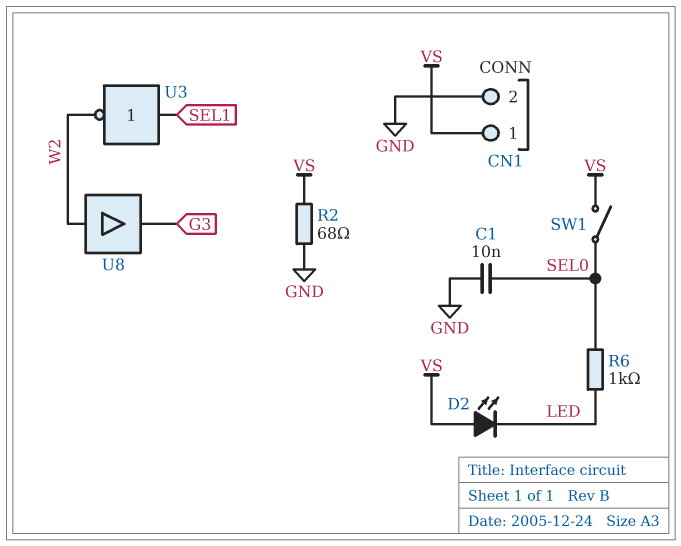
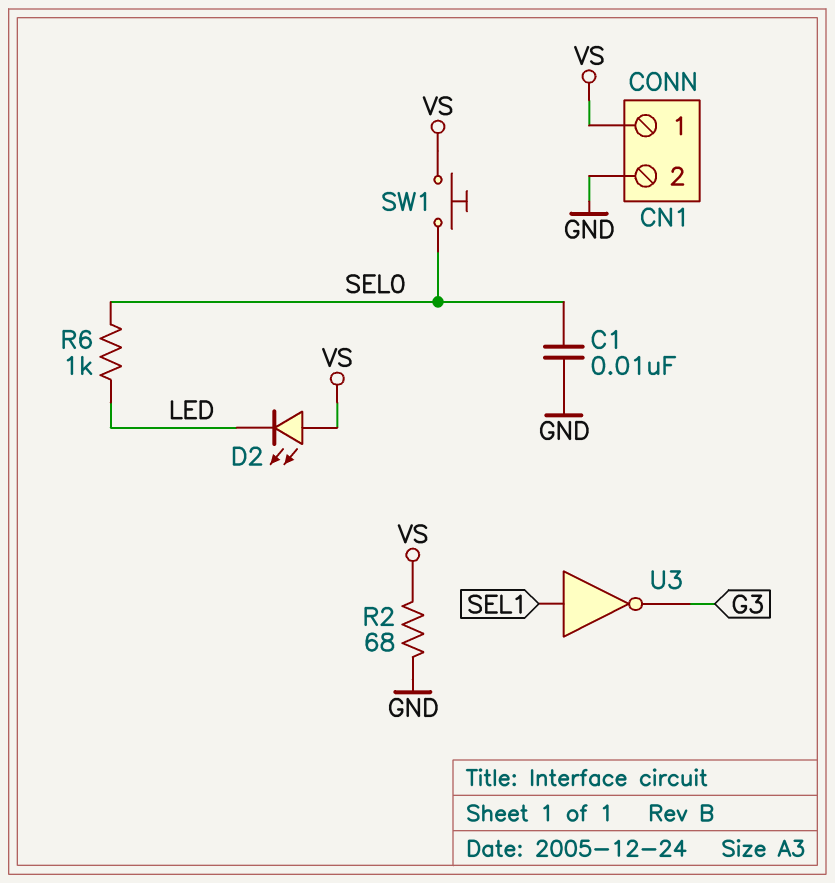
SW1: switch (SEL0, VS) -> button (SEL0, VS)
U3: NOT (in SEL1, out W2) -> NOT (in SEL1, out G3)
U8: buffer (in W2, out G3) -> none

